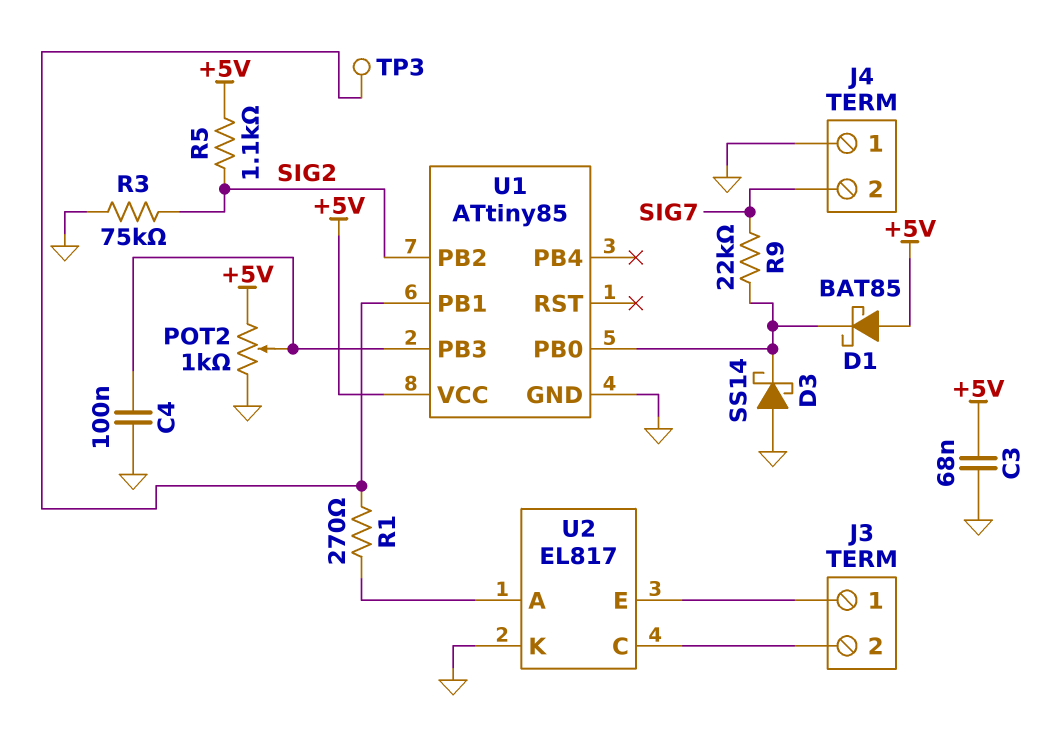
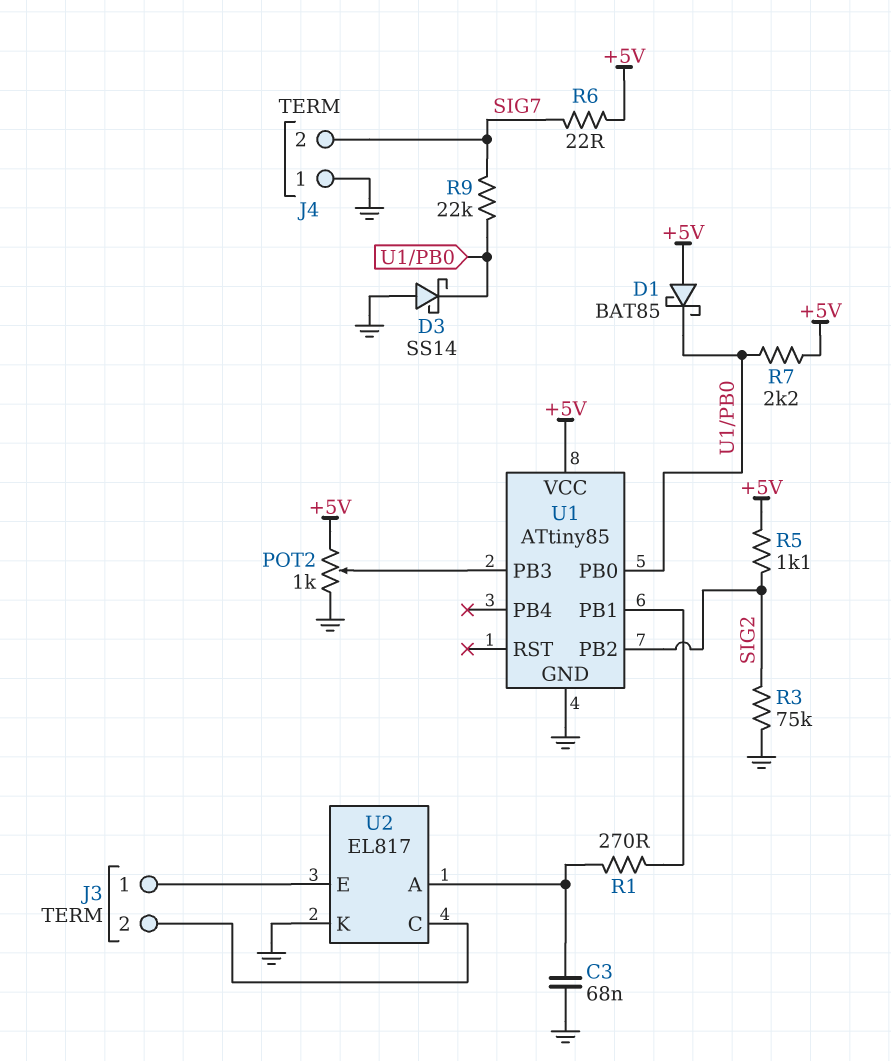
C3: 68nF (+5V, GND) -> 68nF (GND, U2/A)
C4: 100nF (GND, U1/PB3) -> none
R6: none -> 22 (+5V, SIG7)
R7: none -> 2.2k (+5V, U1/PB0)
TP3: test point (U1/PB1) -> none

